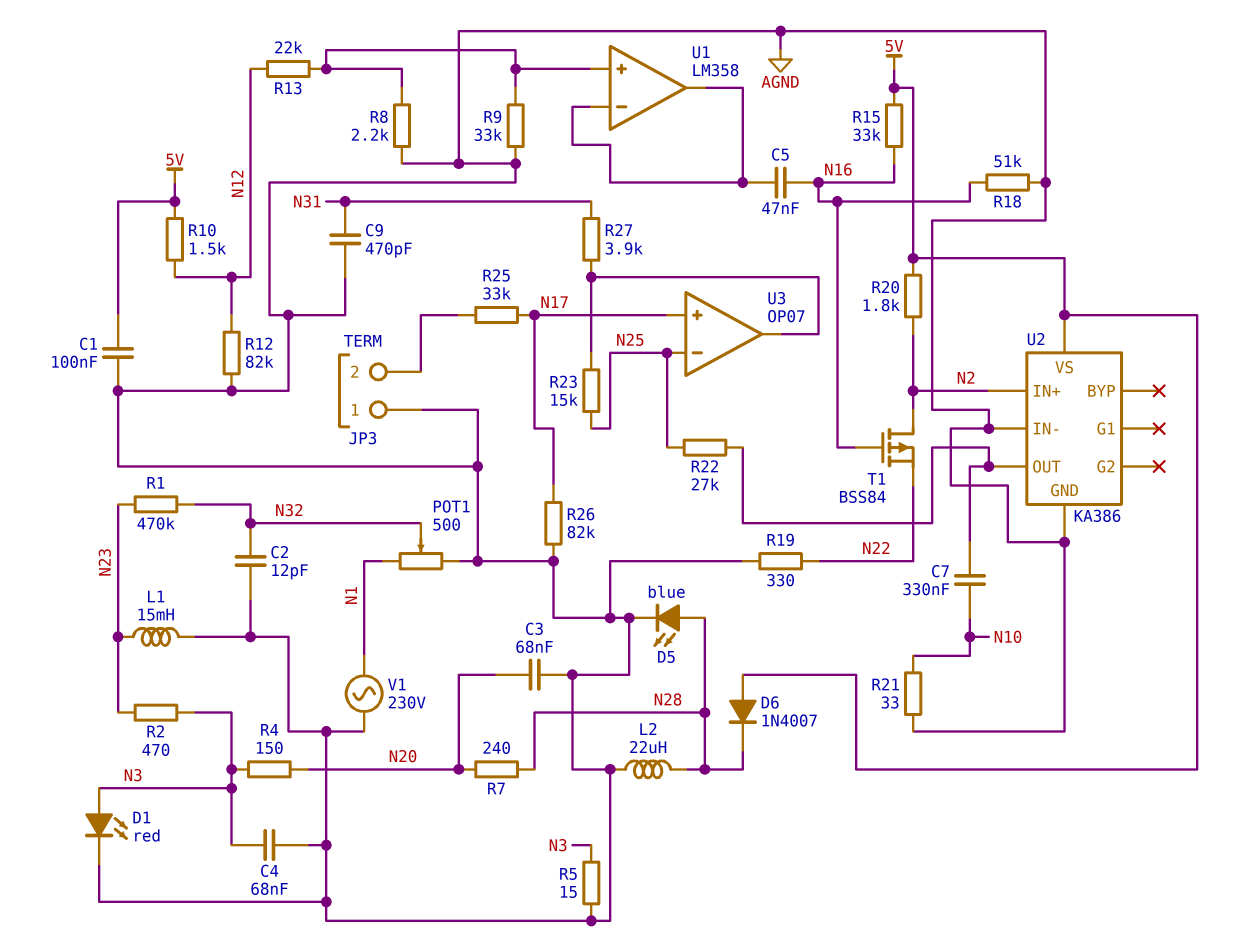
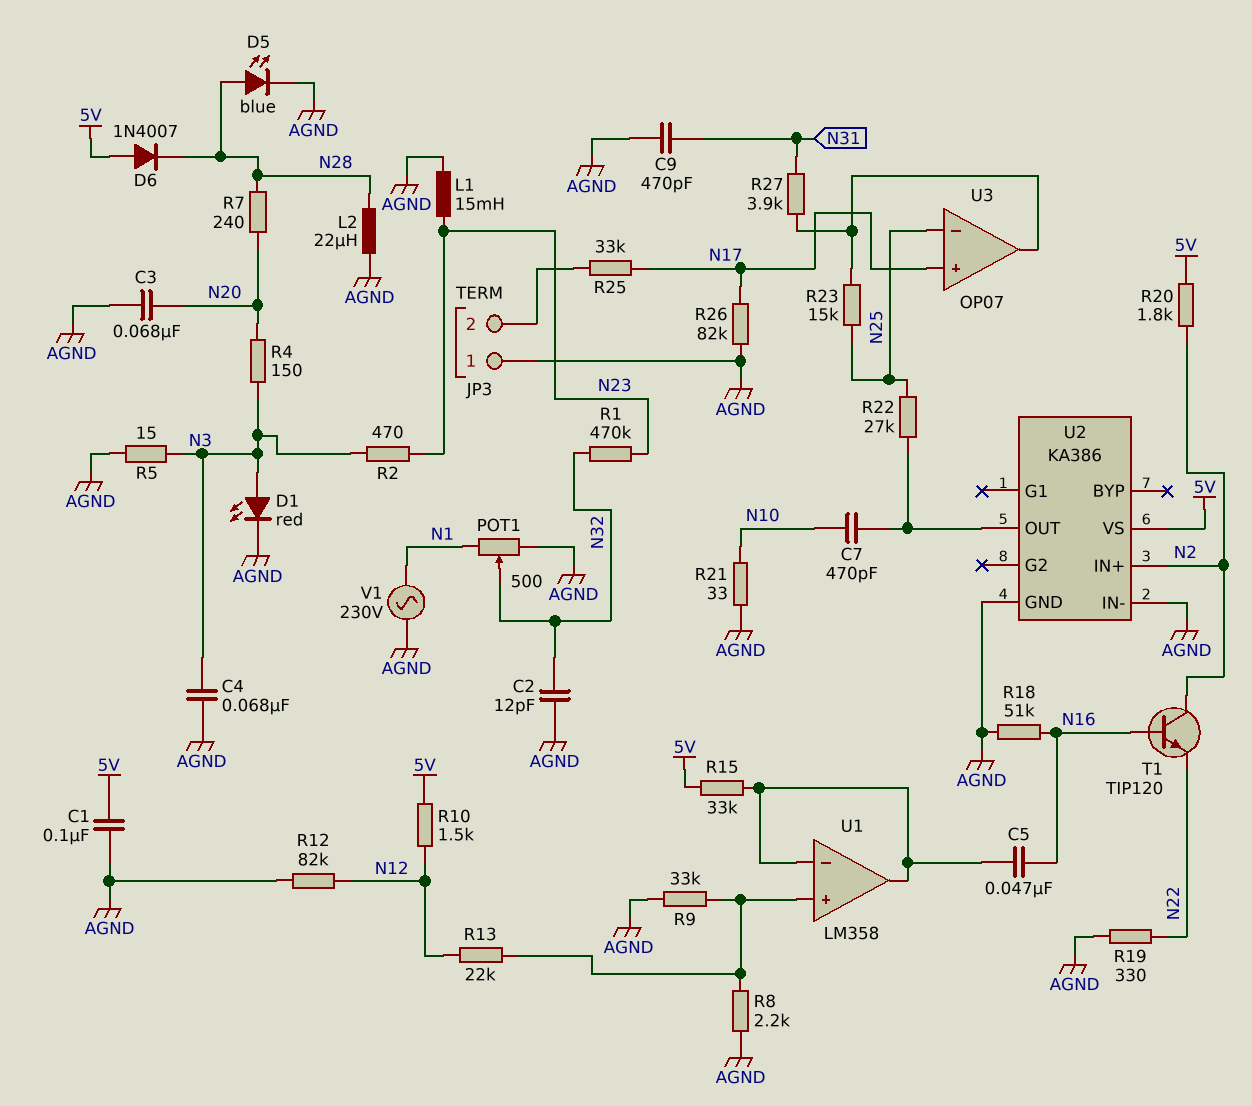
C7: 330nF (N10, U2/OUT) -> 470pF (N10, U2/OUT)
R15: 33k (5V, N16) -> 33k (5V, U1/in-)
T1: PMOS BSS84 (G N16, D N2, S N22) -> NPN TIP120 (B N16, C N2, E N22)

